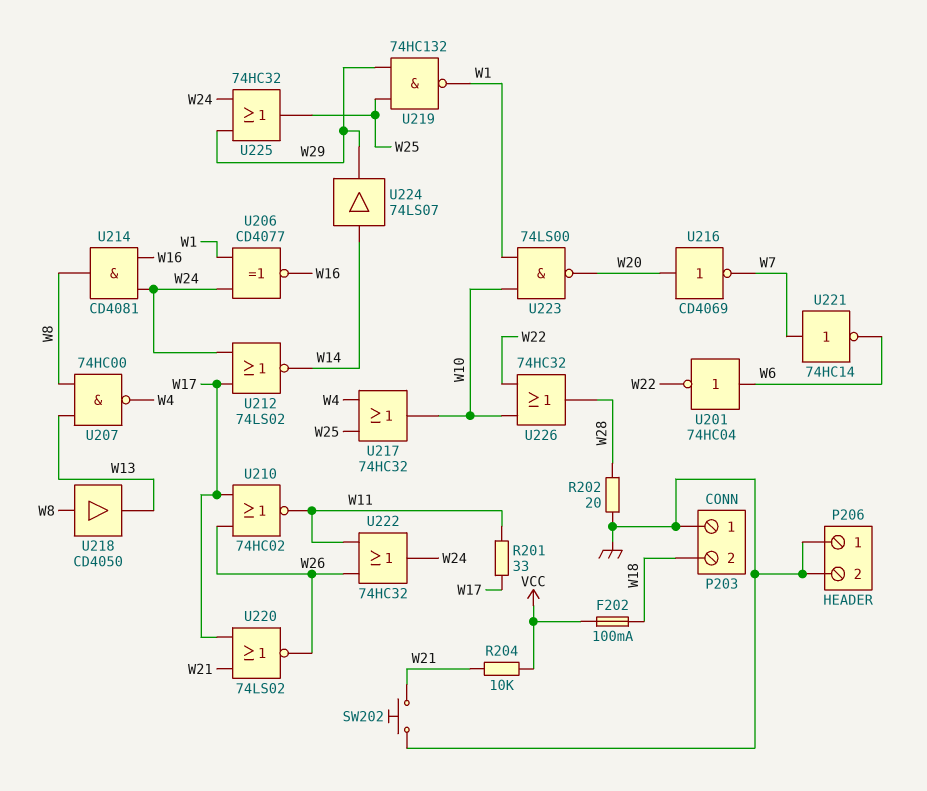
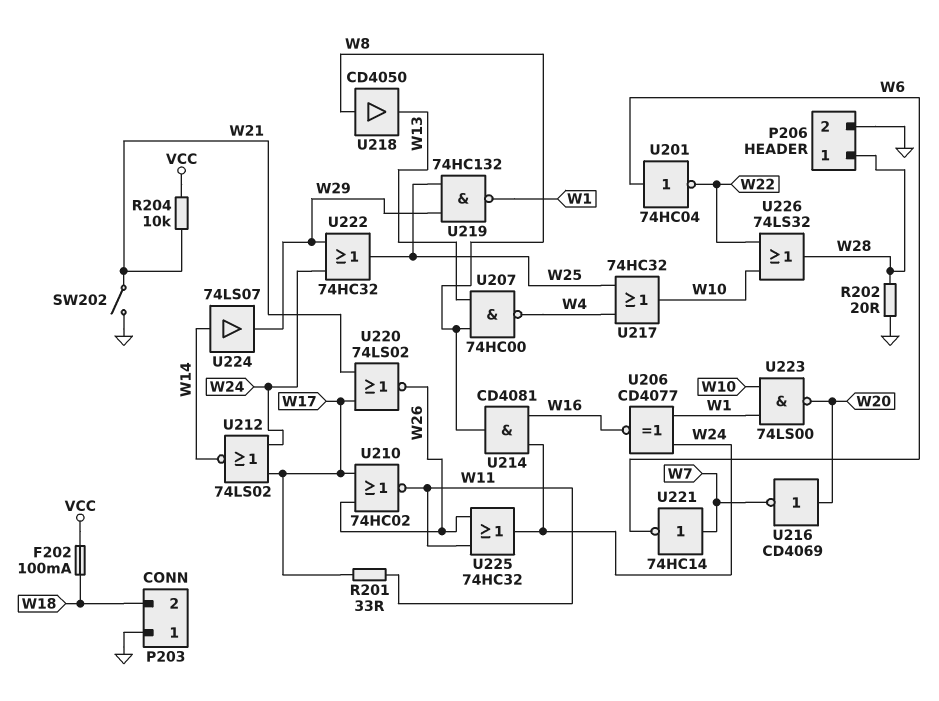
P206 pin 1: GND -> W28
SW202: button (GND, W21) -> switch (GND, W21)
U222: OR 74HC32 (in W11, in W26, out W24) -> OR 74HC32 (in W24, in W29, out W25)
U225: OR 74HC32 (in W24, in W29, out W25) -> OR 74HC32 (in W11, in W26, out W24)
U226: OR 74HC32 (in W10, in W22, out W28) -> OR 74LS32 (in W10, in W22, out W28)

